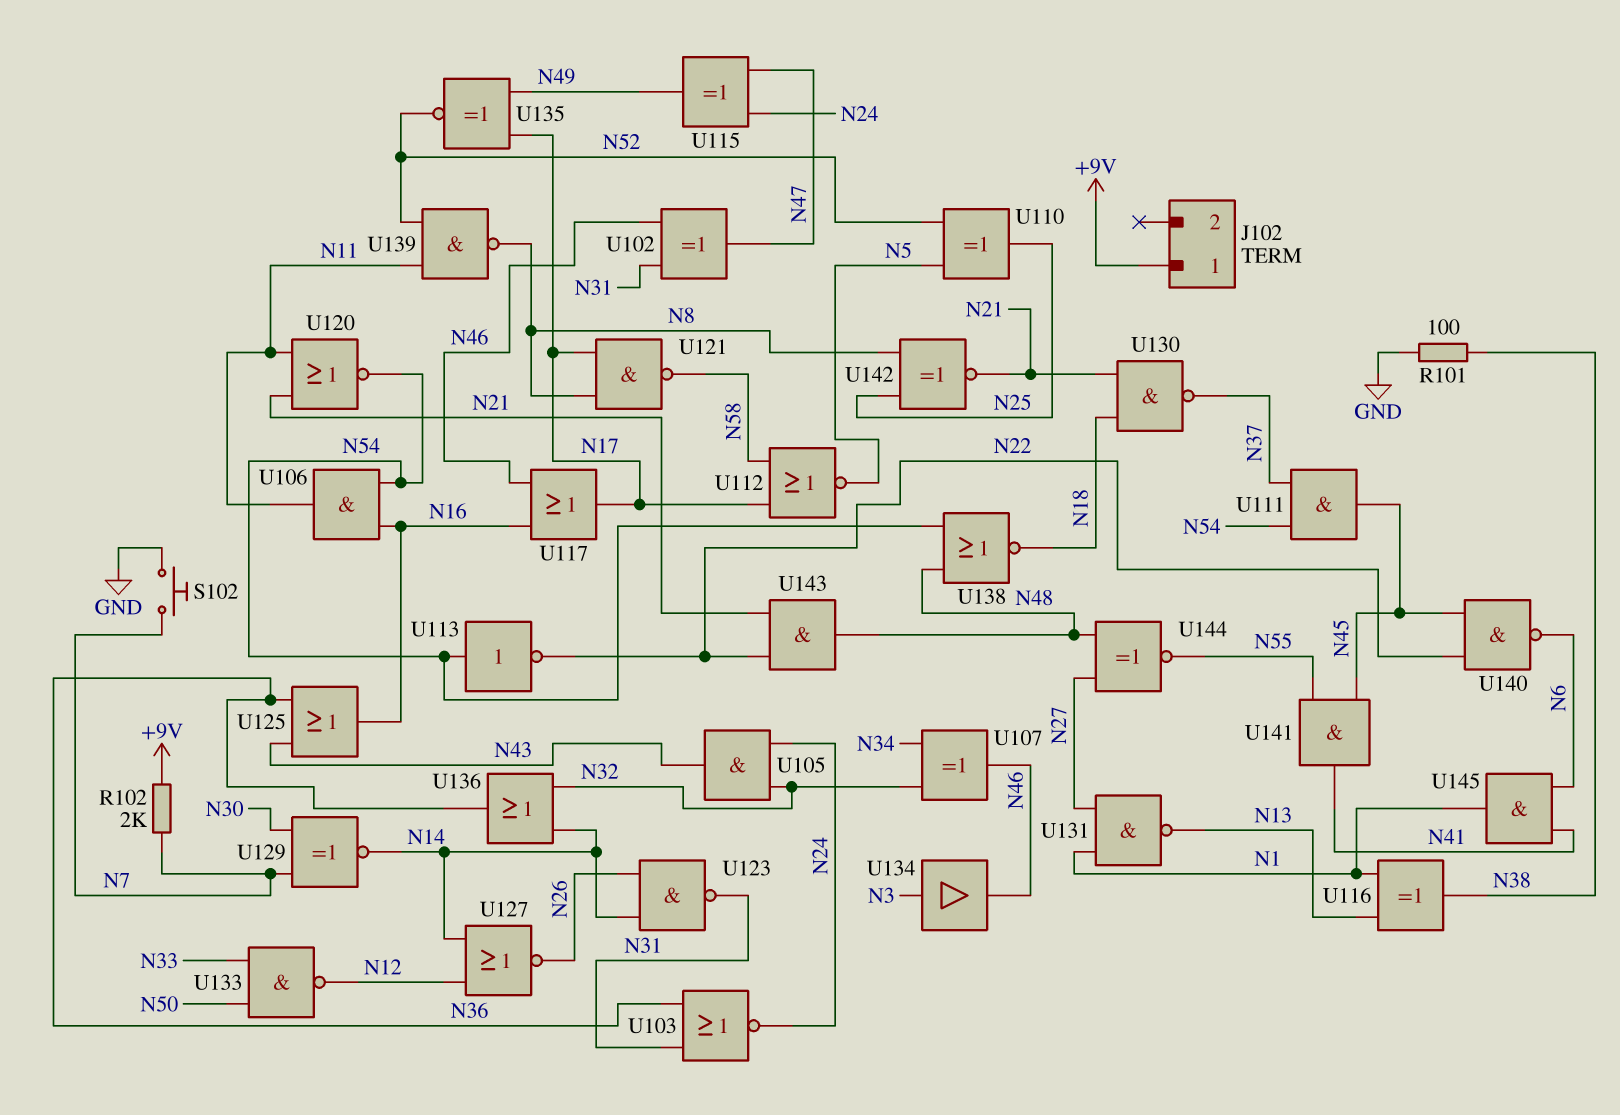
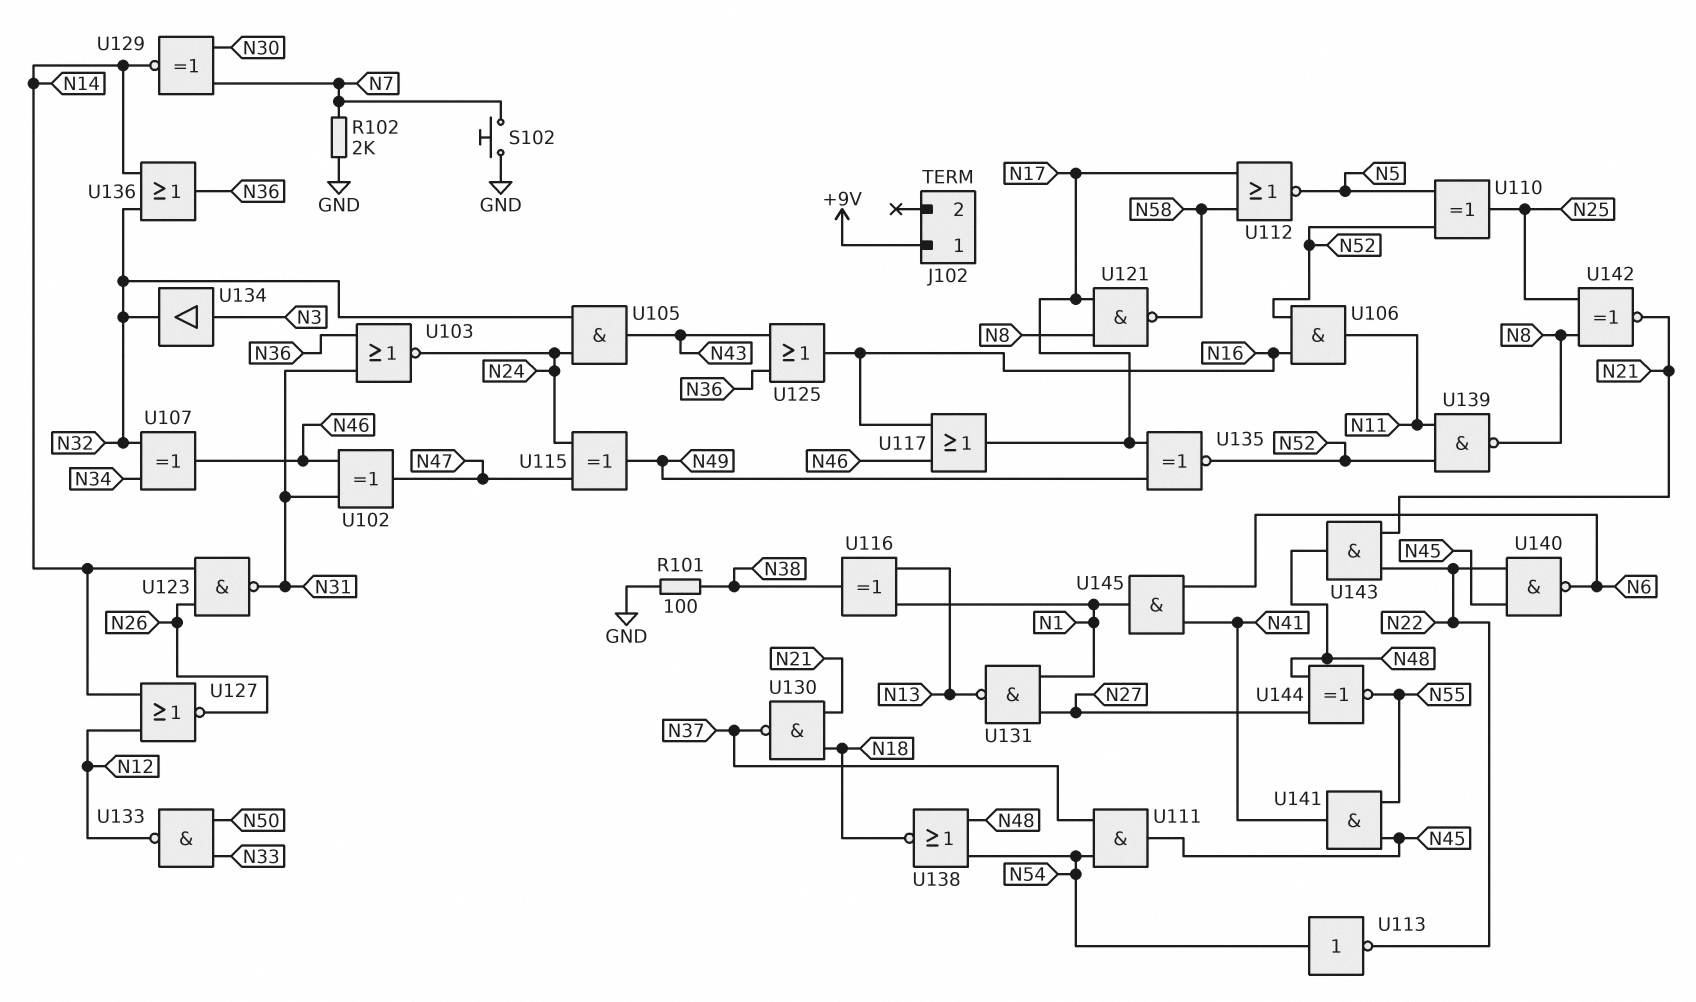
R102: 2k (+9V, N7) -> 2k (GND, N7)
U106: AND (in N16, in N54, out N11) -> AND (in N16, in N52, out N11)
U120: NOR (in N11, in N21, out N54) -> none
U134: buffer (in N3, out N46) -> buffer (in N3, out N32)

